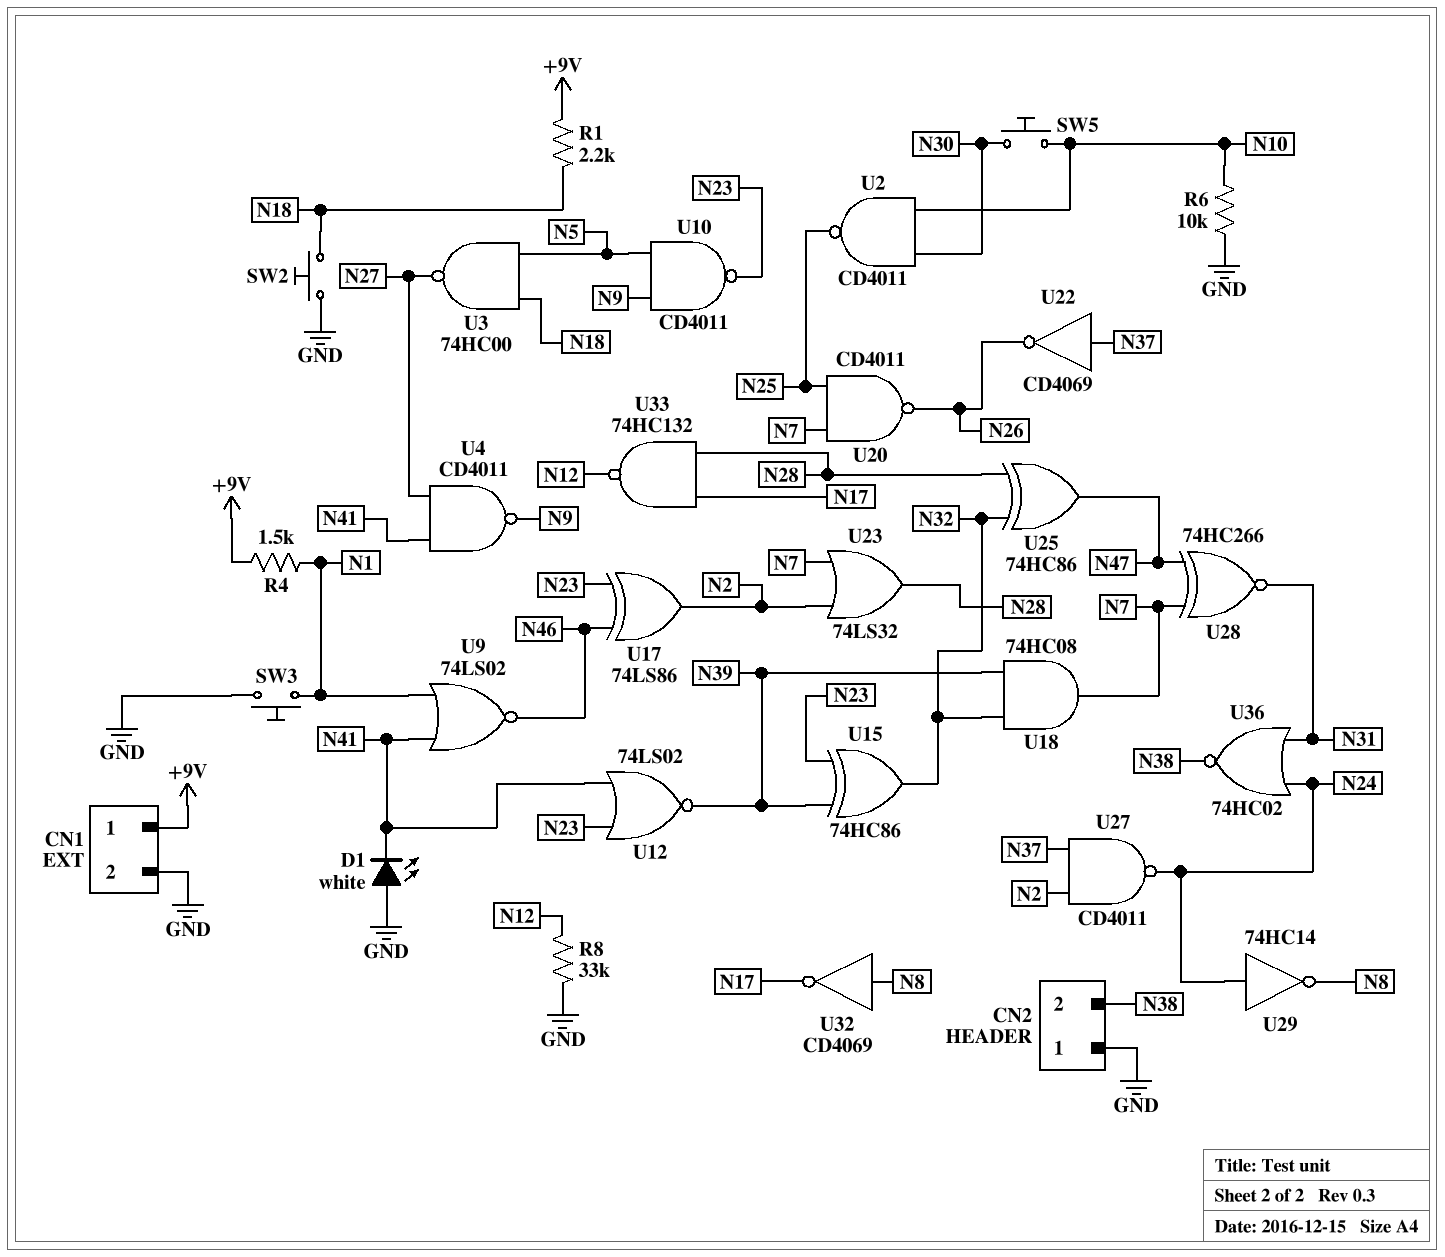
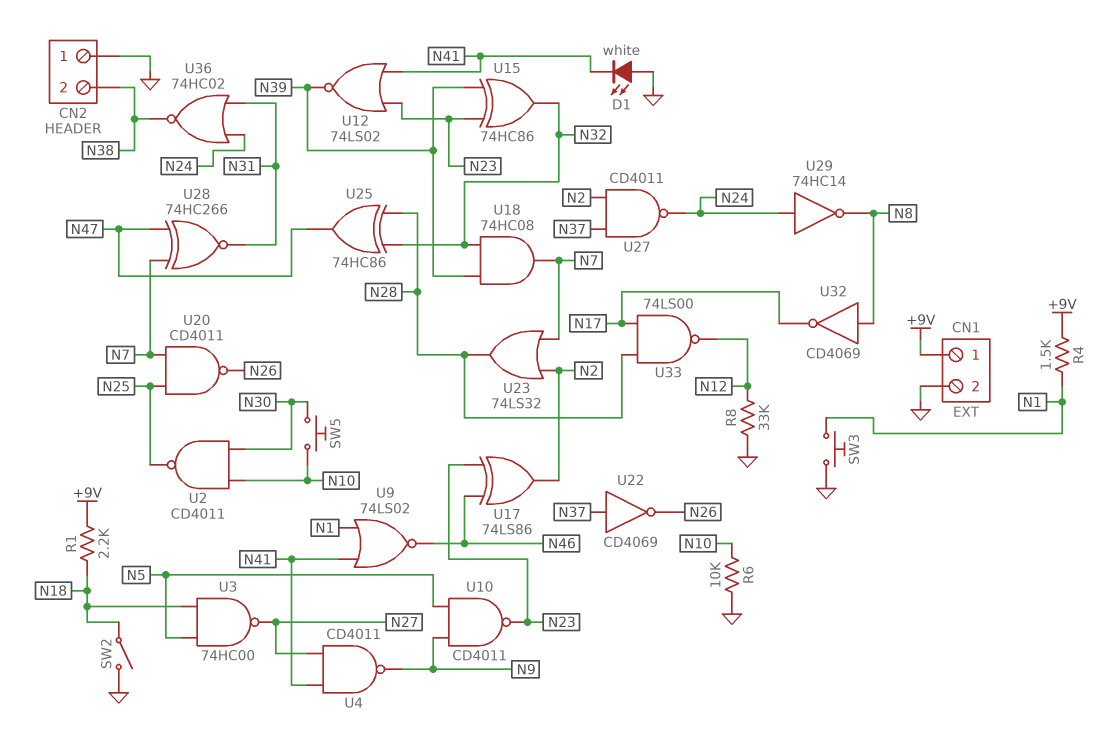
SW2: button (GND, N18) -> switch (GND, N18)
U33: NAND 74HC132 (in N17, in N28, out N12) -> NAND 74LS00 (in N17, in N28, out N12)

